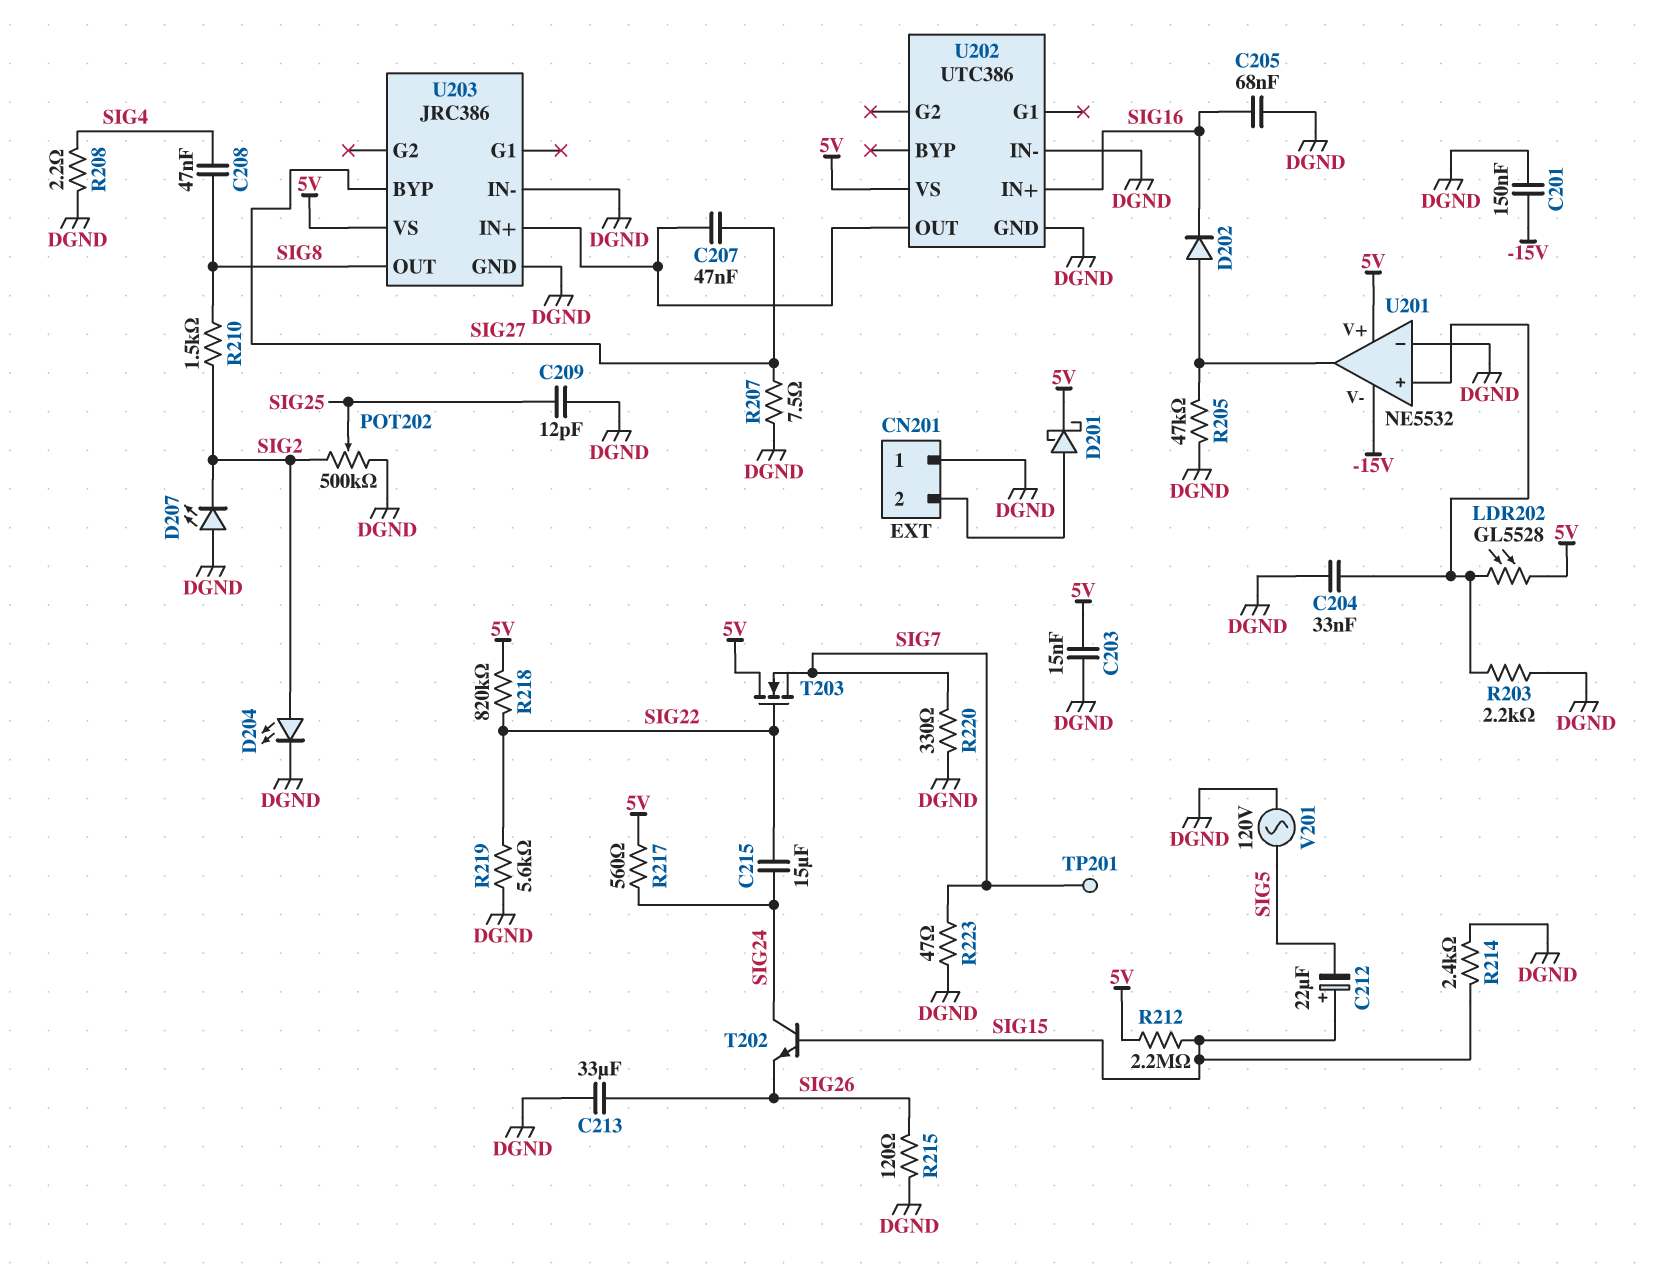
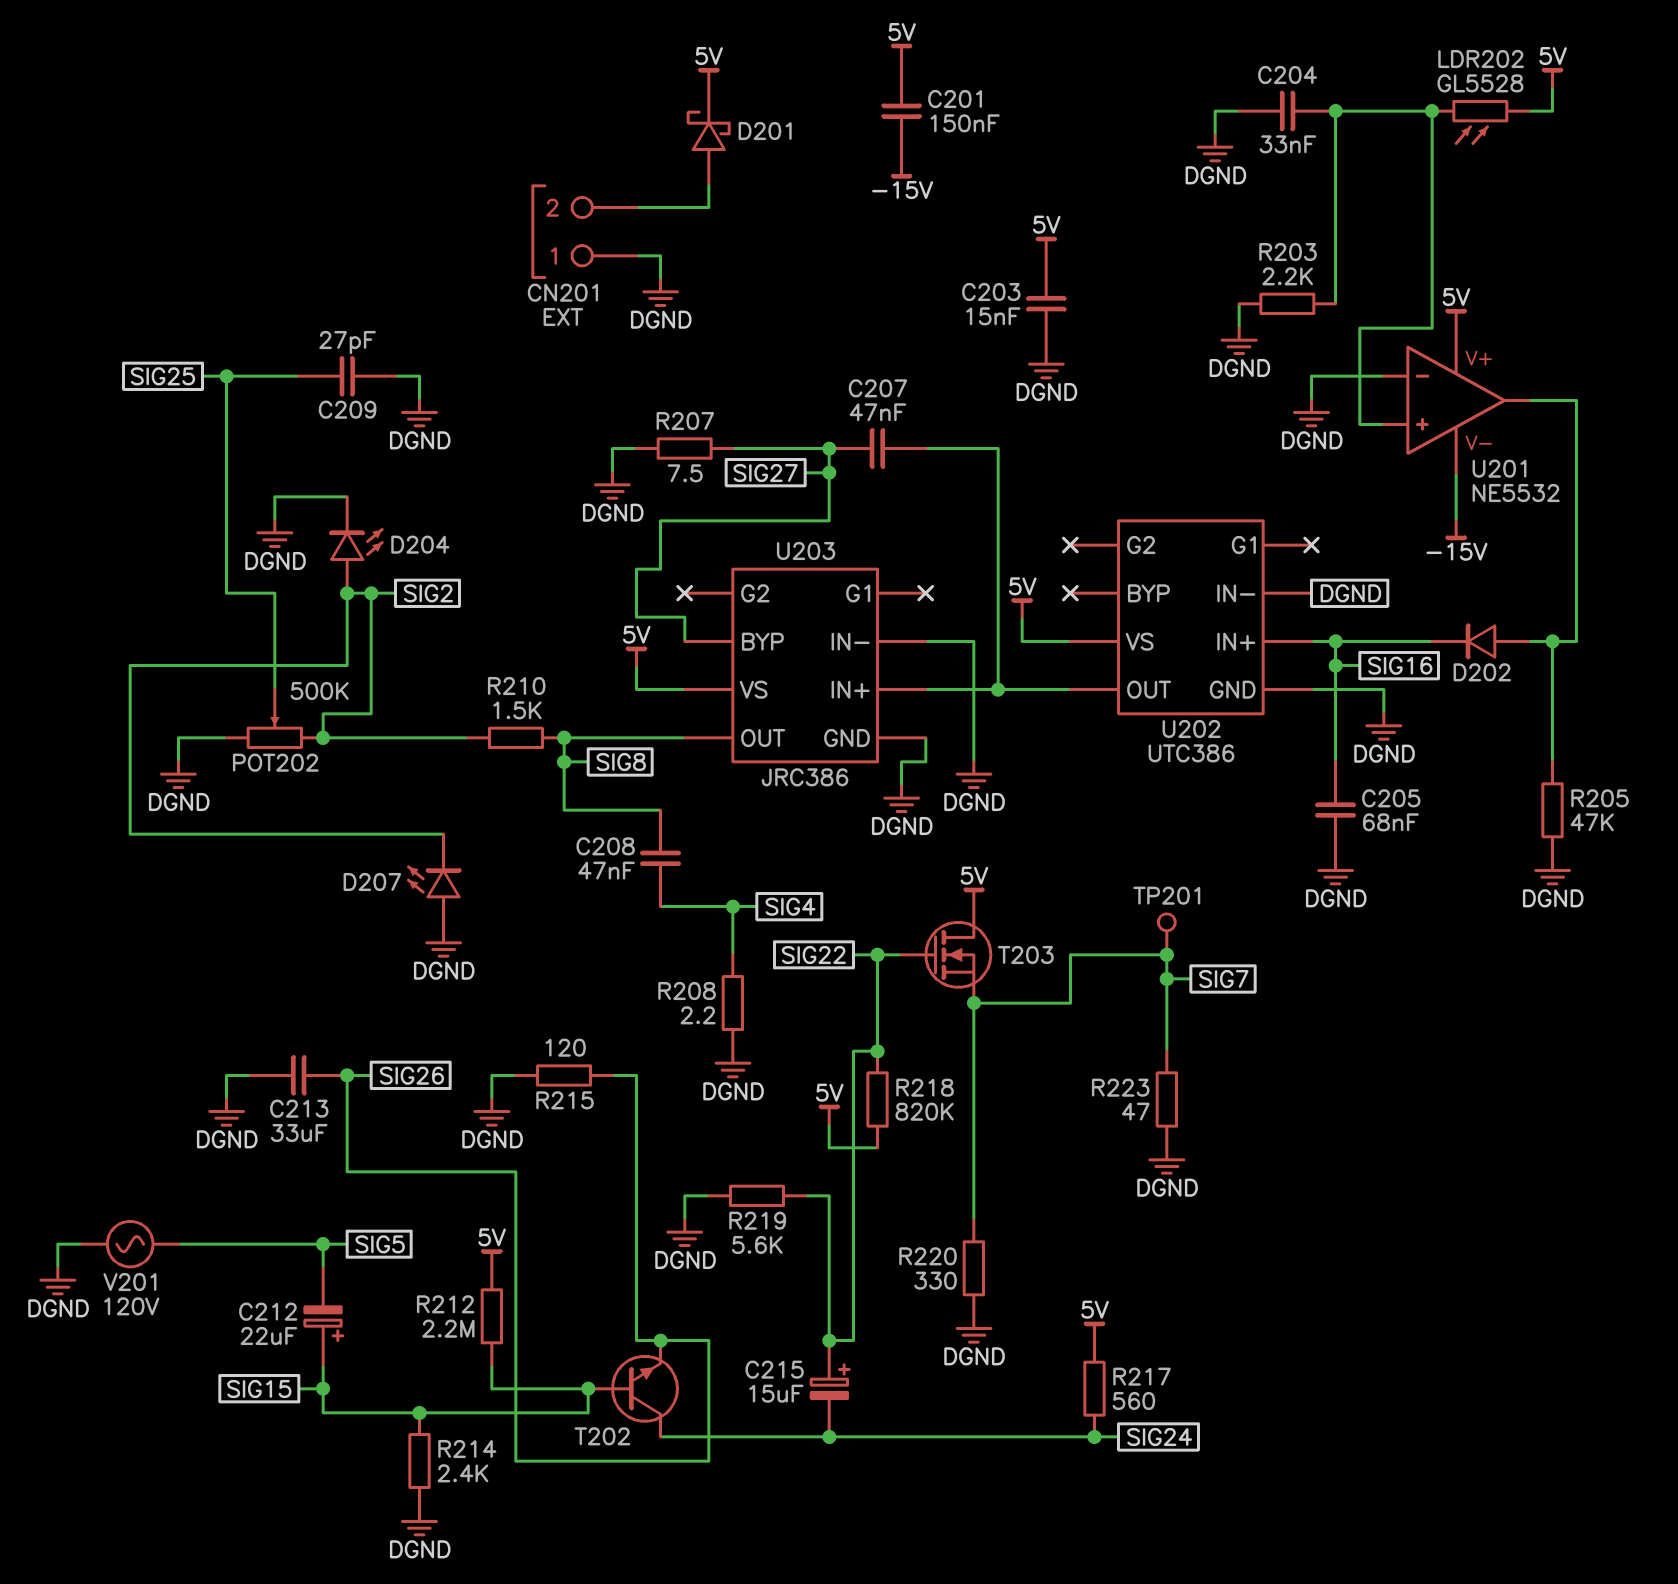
C201: 150nF (-15V, DGND) -> 150nF (-15V, 5V)
C209: 12pF (DGND, SIG25) -> 27pF (DGND, SIG25)
C215: 15uF (SIG22, SIG24) -> 15uF (plus SIG22, minus SIG24)

